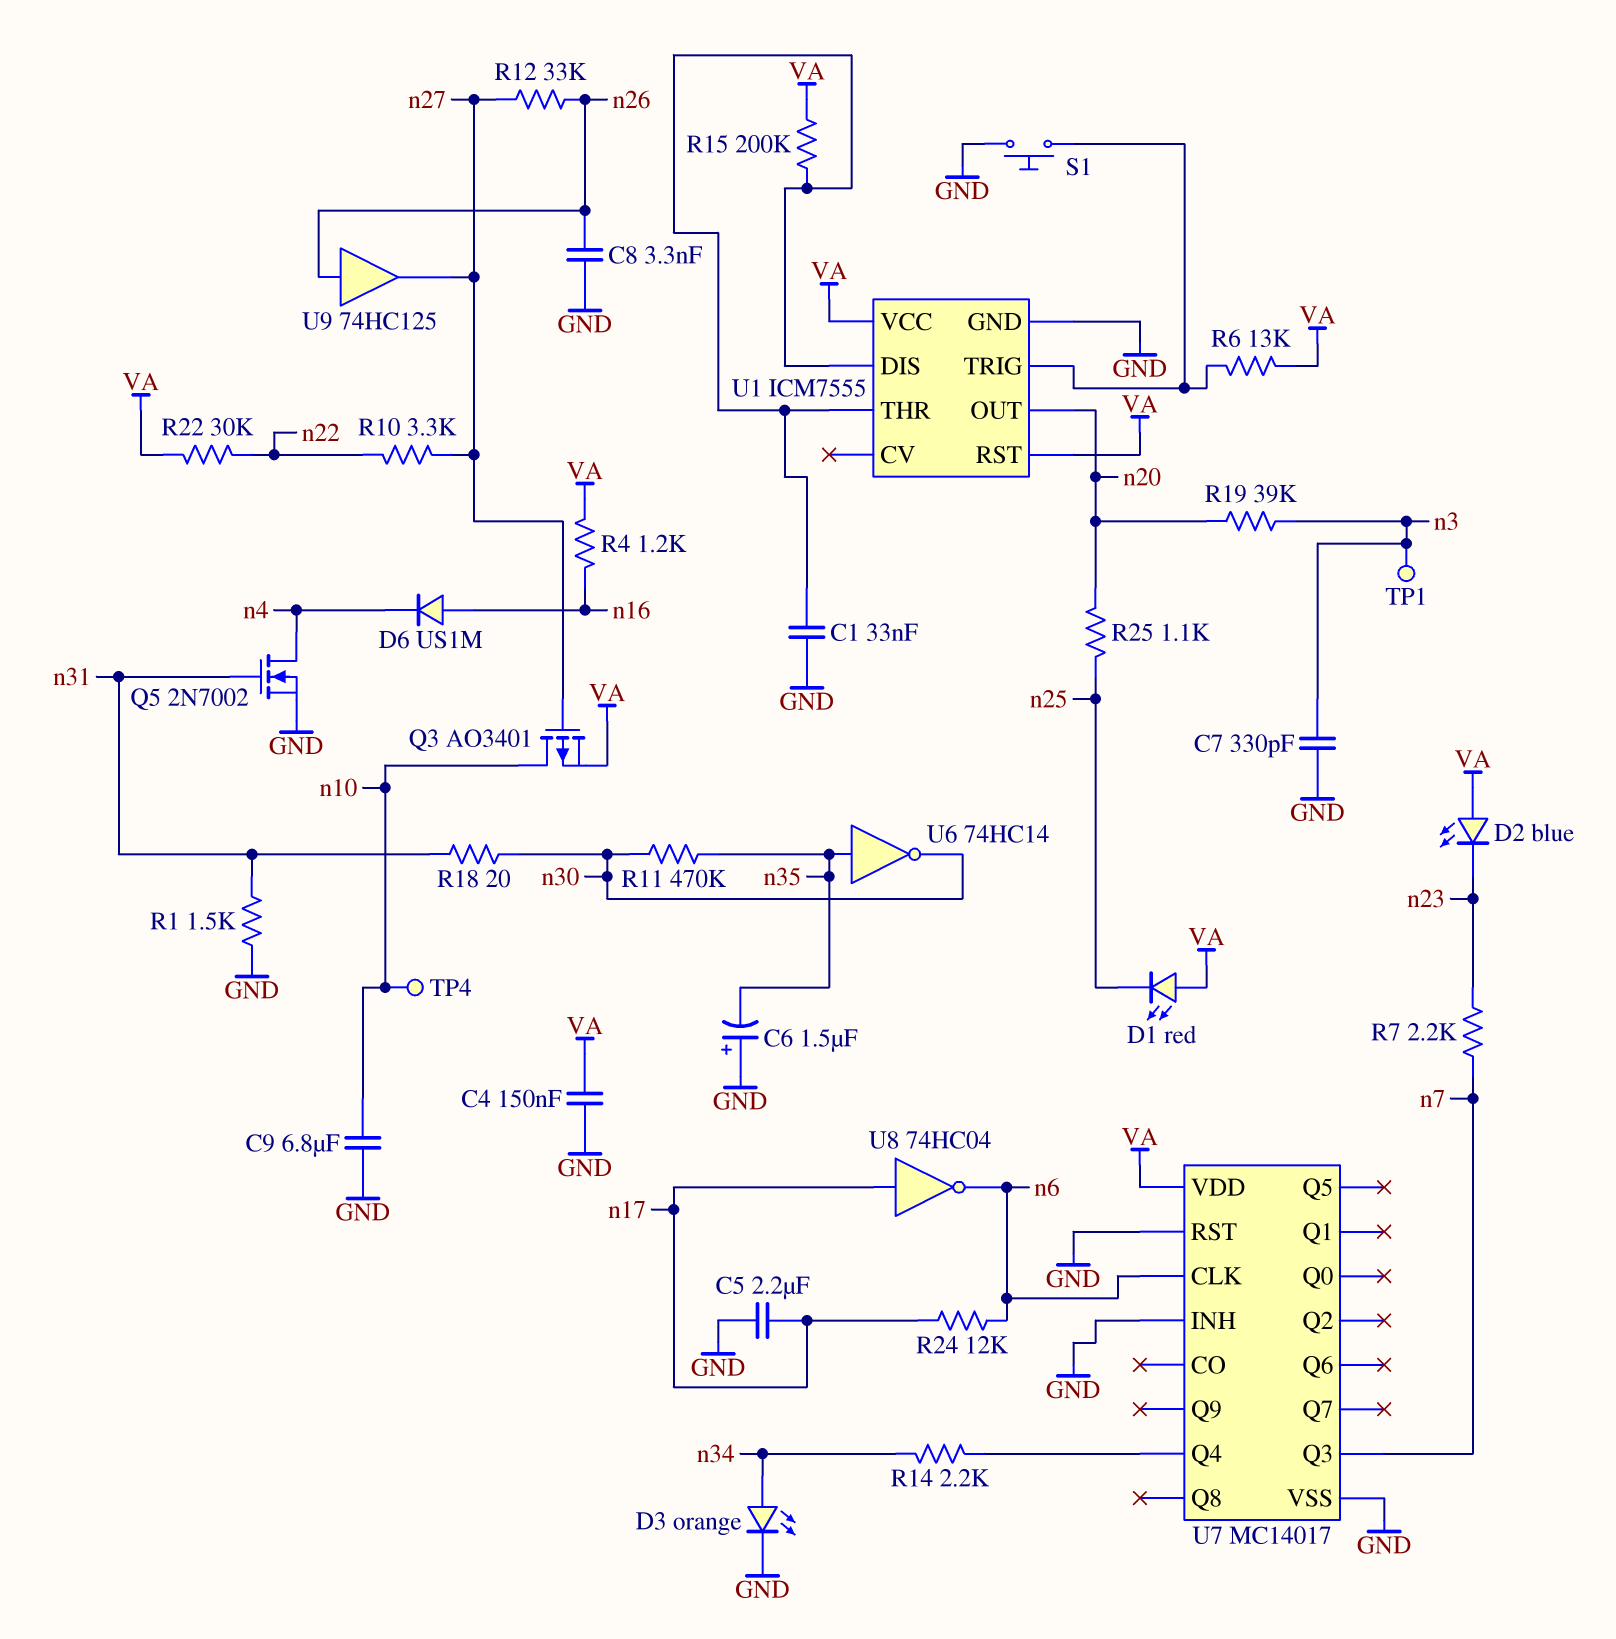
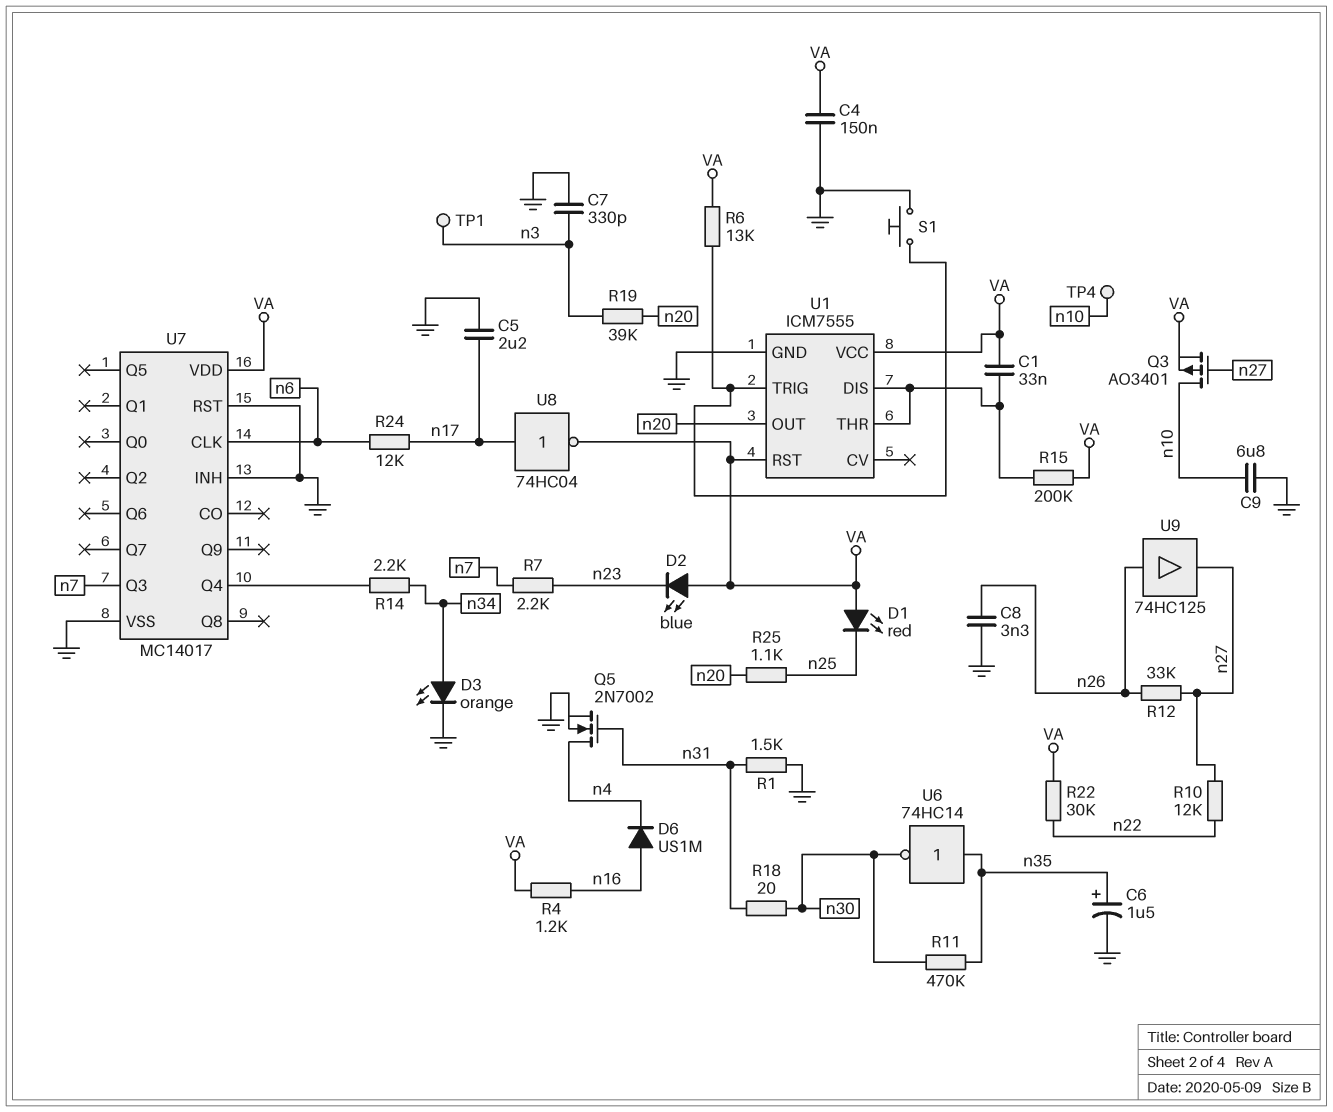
C1: 33nF (GND, U1/DIS) -> 33nF (U1/DIS, VA)
C6: 1.5uF (plus GND, minus n35) -> 1.5uF (plus n35, minus GND)
R10: 3.3k (n22, n27) -> 12k (n22, n27)
U8: NOT 74HC04 (in n17, out n6) -> NOT 74HC04 (in n17, out VA)

